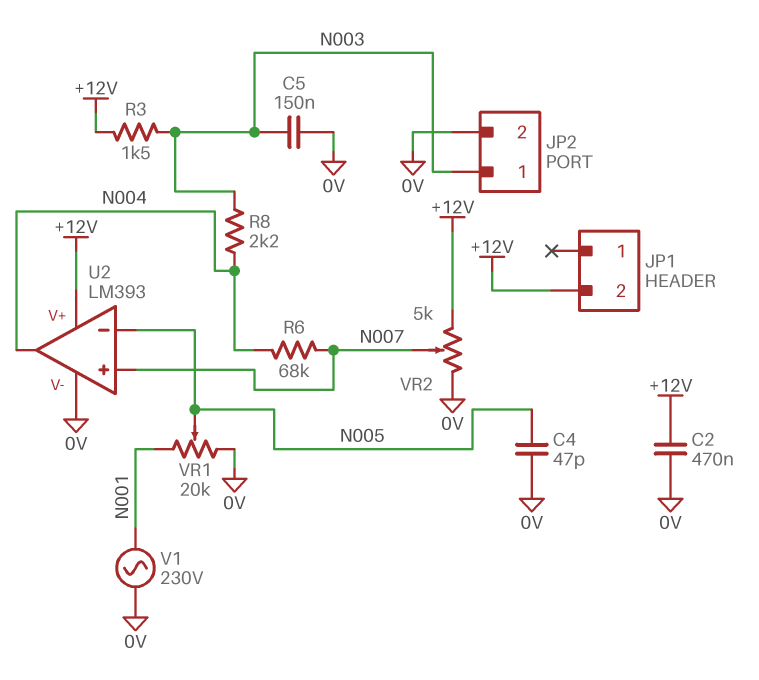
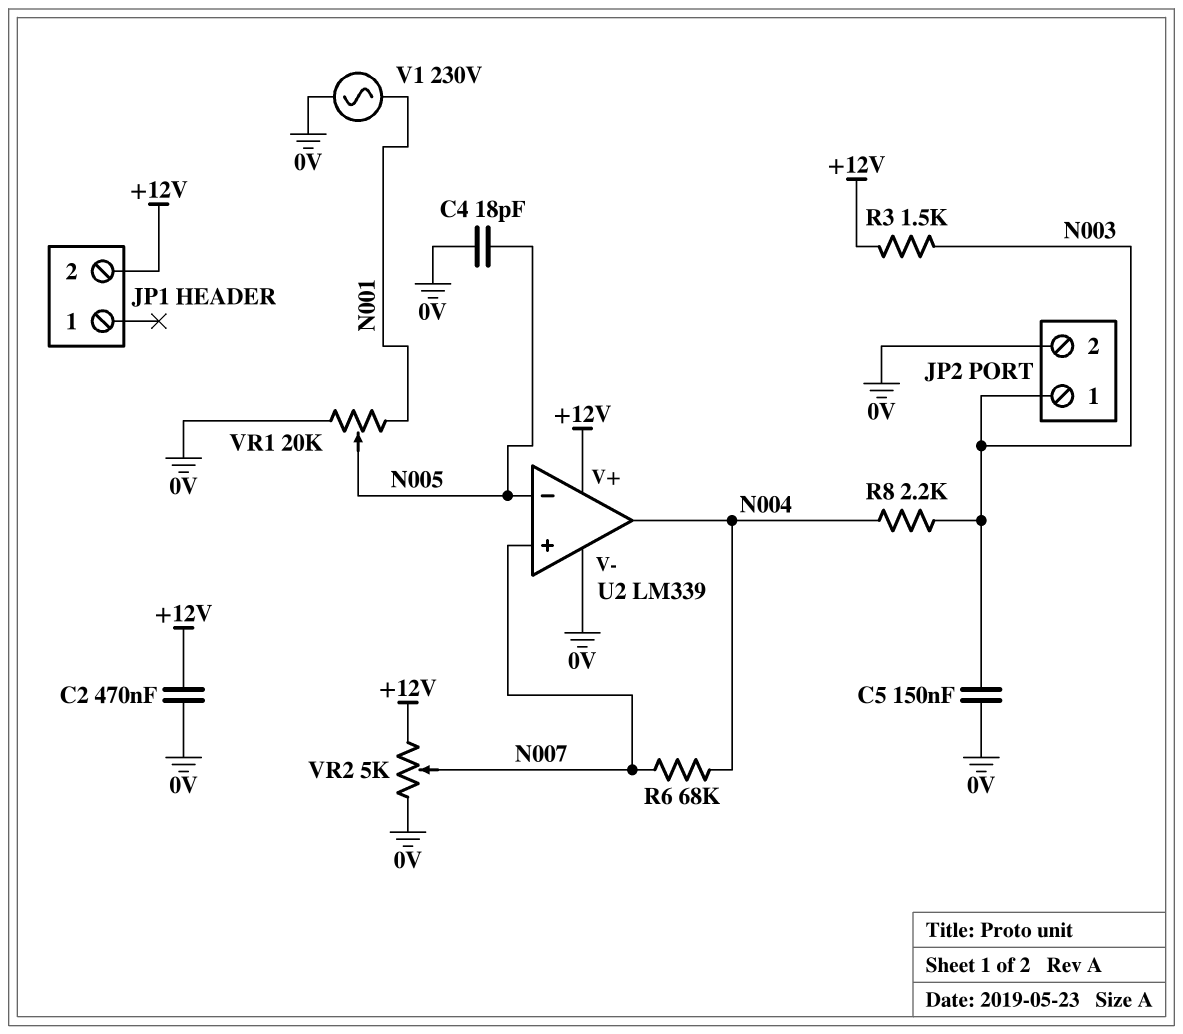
C4: 47pF (0V, N005) -> 18pF (0V, N005)
U2: LM393 -> LM339

